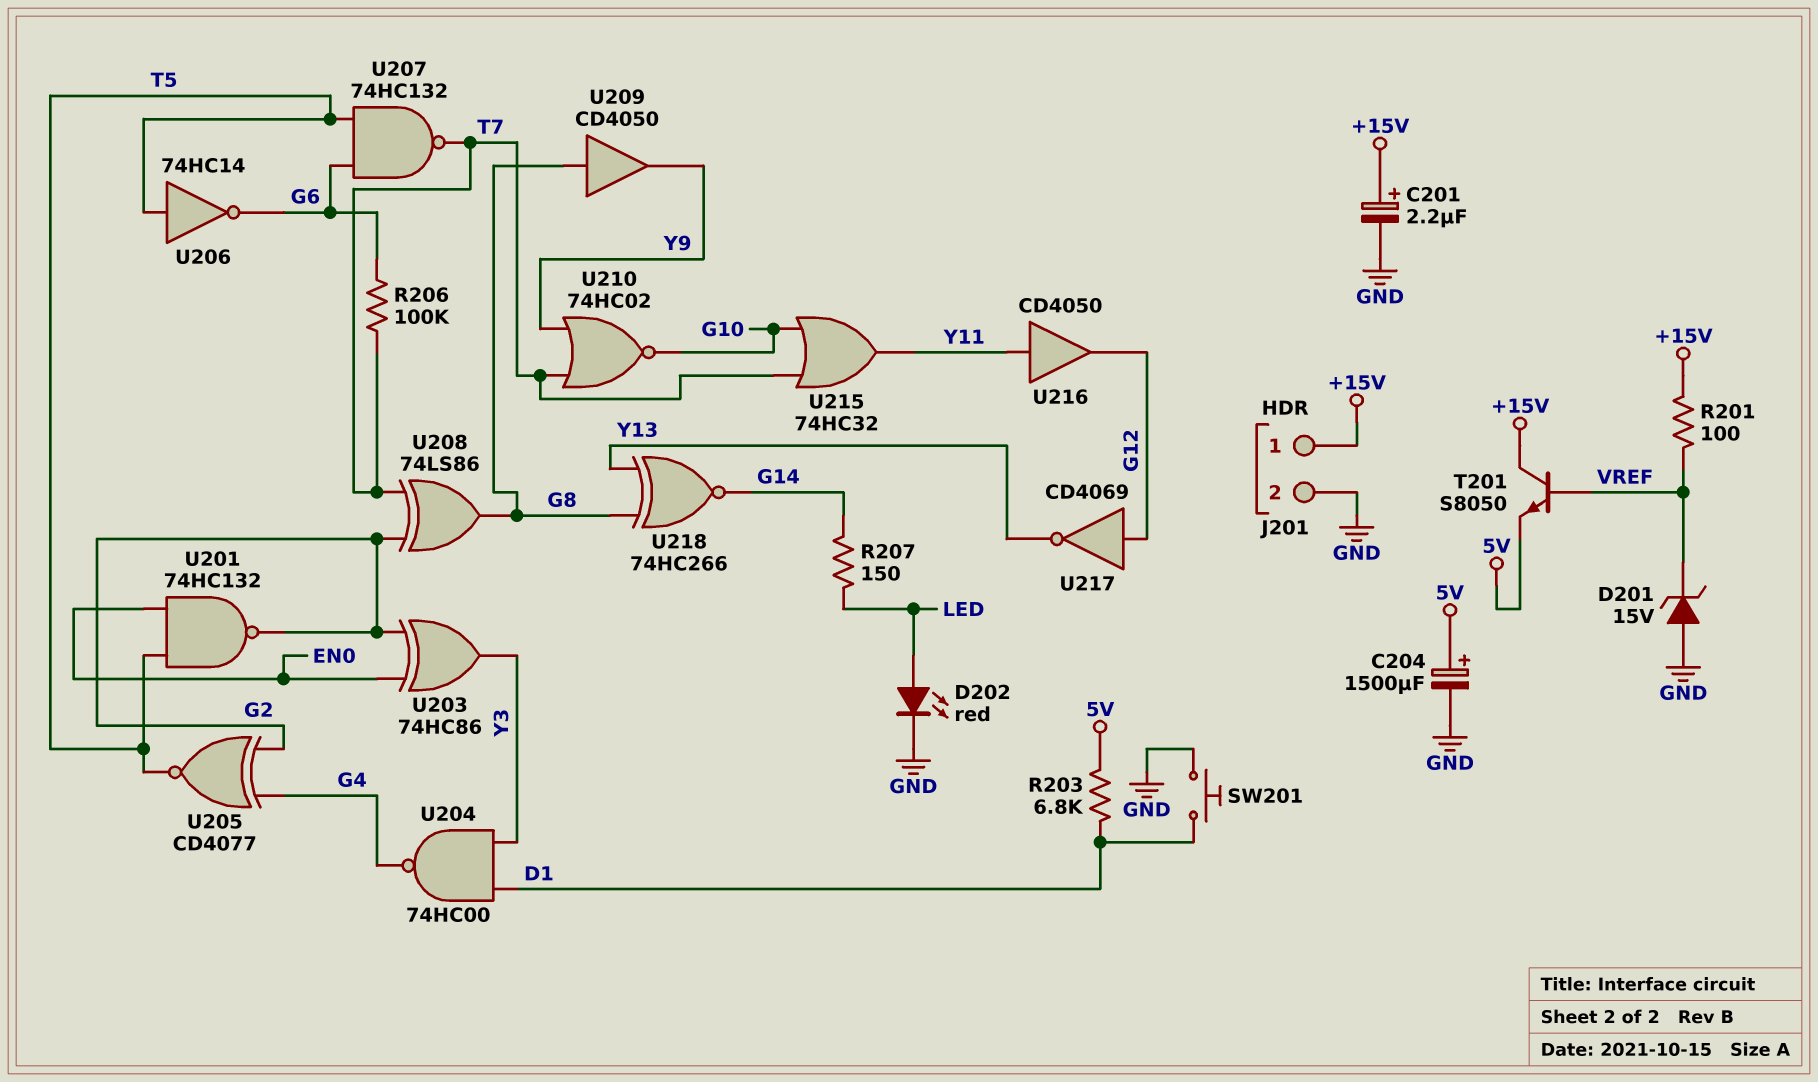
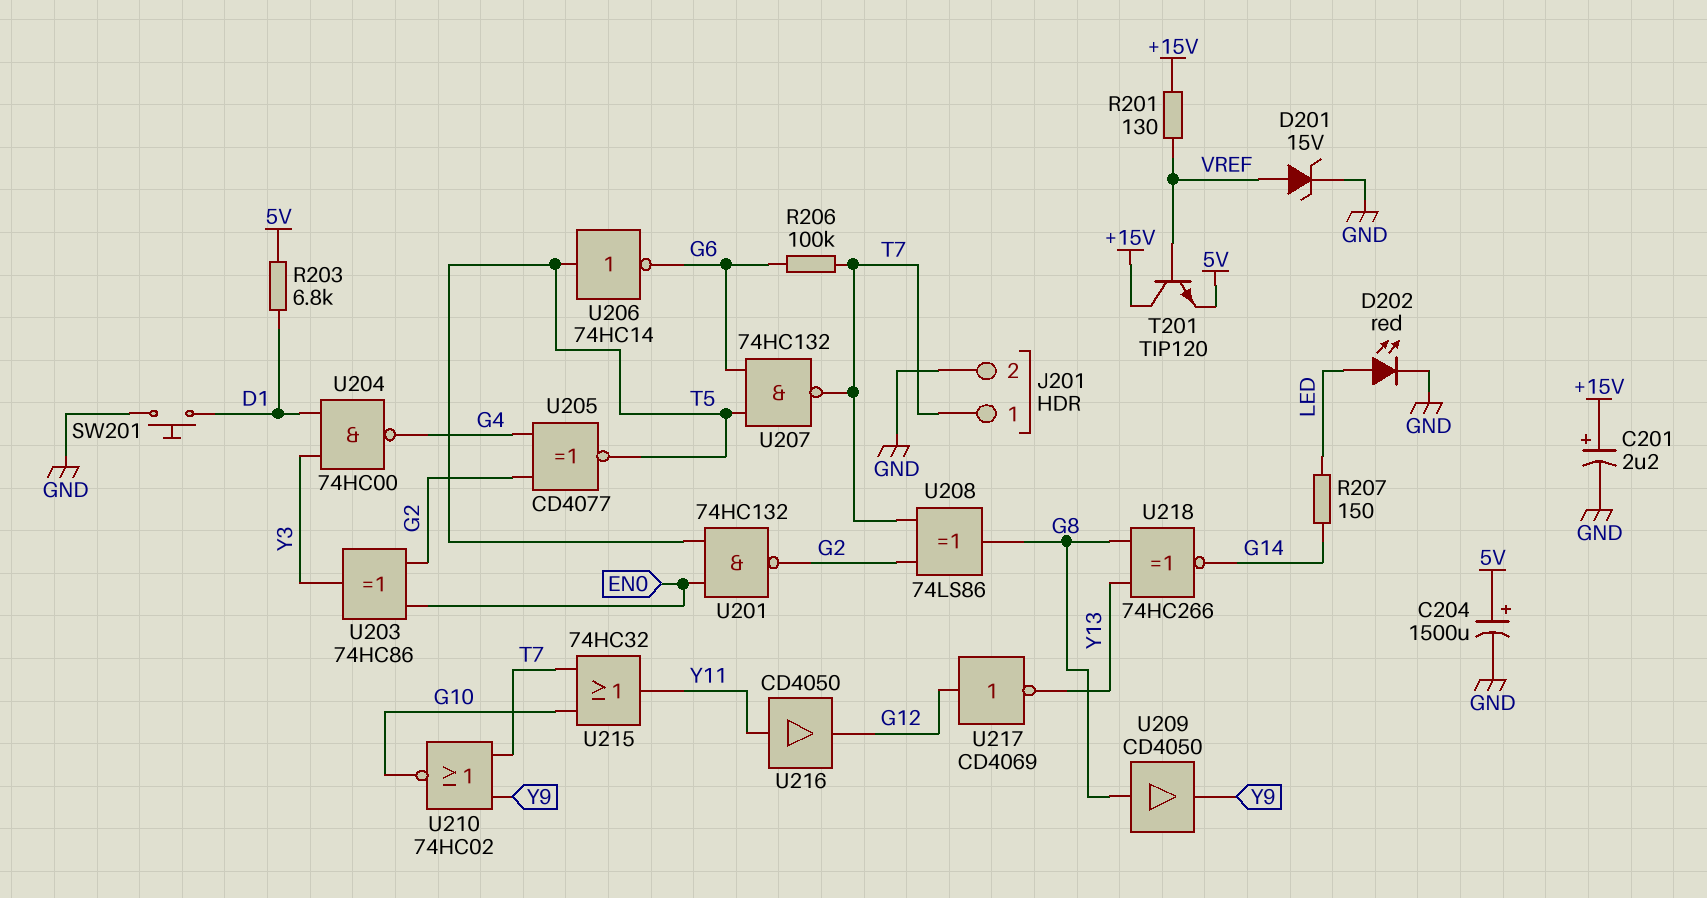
D201: zener 15V (A GND, K VREF) -> zener 15V (A VREF, K GND)
J201 pin 1: +15V -> T7
R201: 100 (+15V, VREF) -> 130 (+15V, VREF)
T201: NPN S8050 (B VREF, C +15V, E 5V) -> NPN TIP120 (B VREF, C +15V, E 5V)

